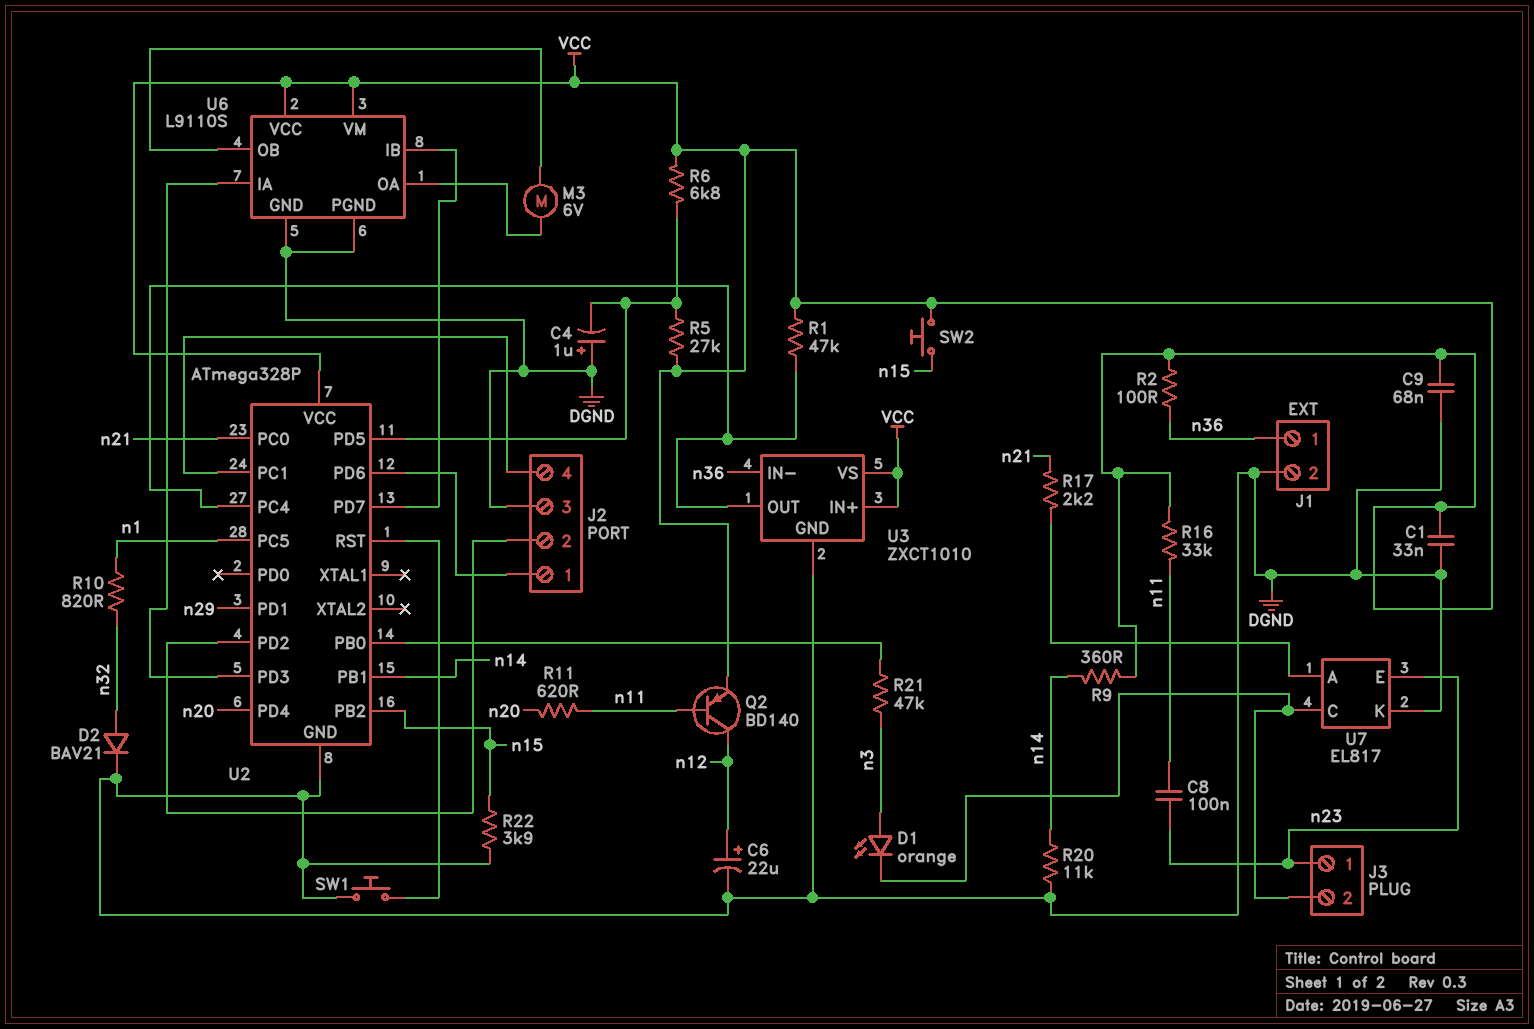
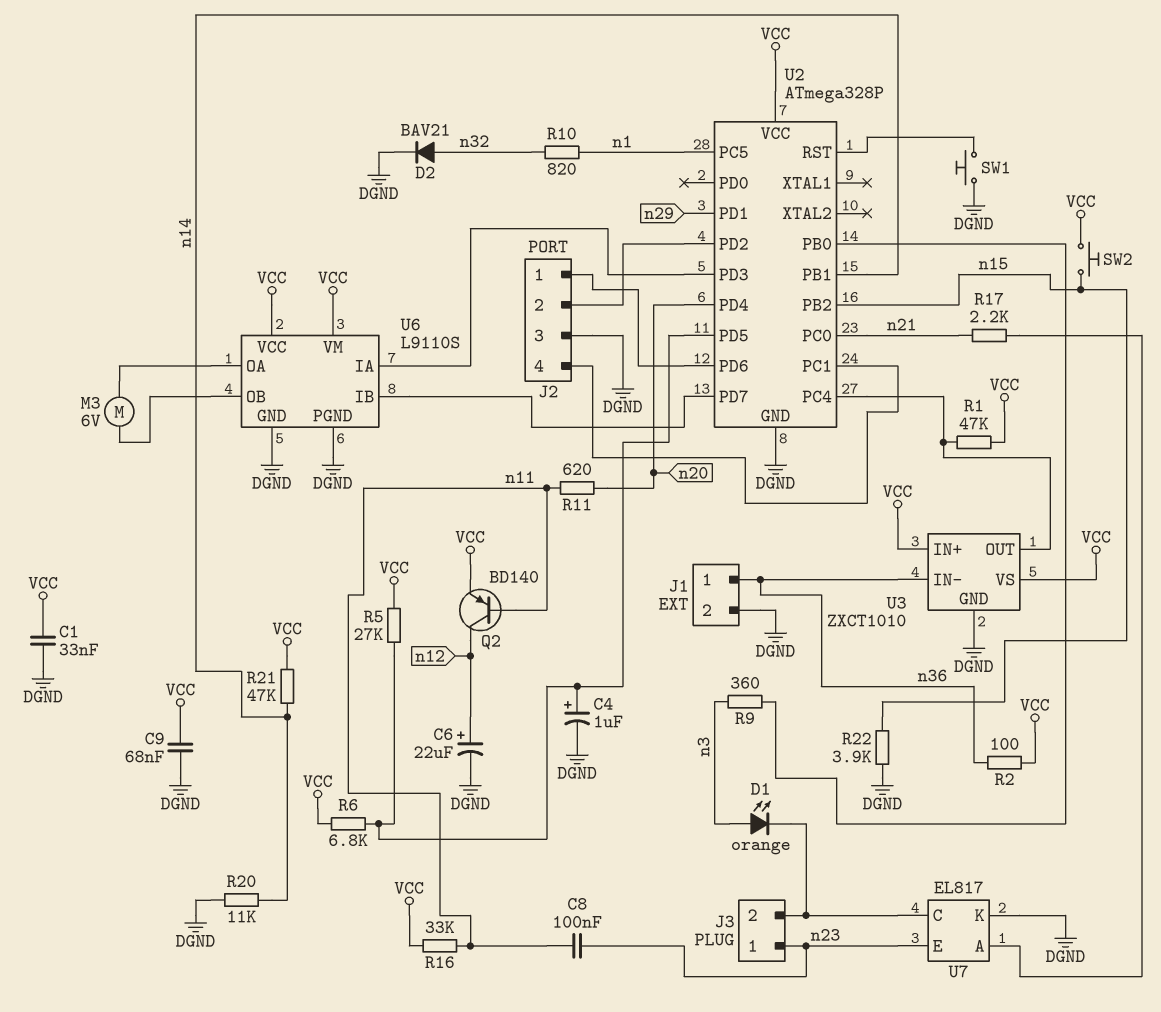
C4: 1uF (plus DGND, minus U2/PD5) -> 1uF (plus U2/PD5, minus DGND)
R9: 360 (VCC, n14) -> 360 (U2/PB0, n3)
R21: 47k (U2/PB0, n3) -> 47k (VCC, n14)

